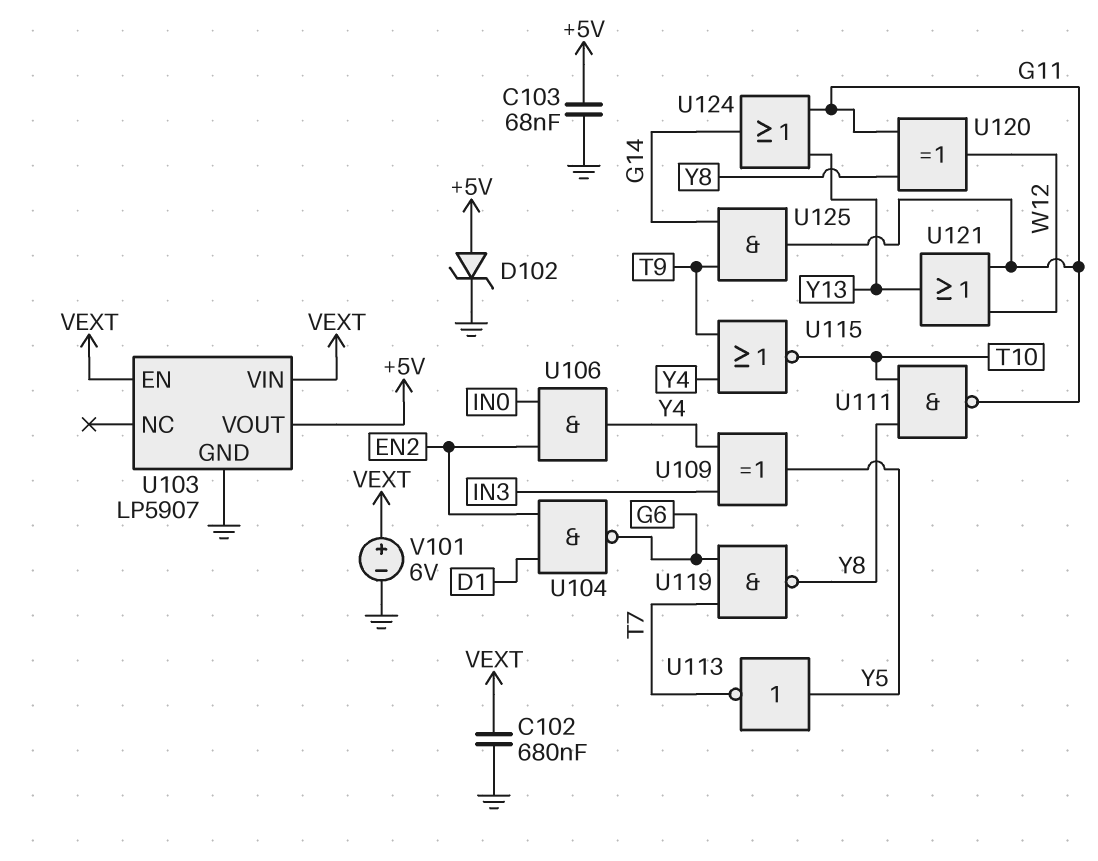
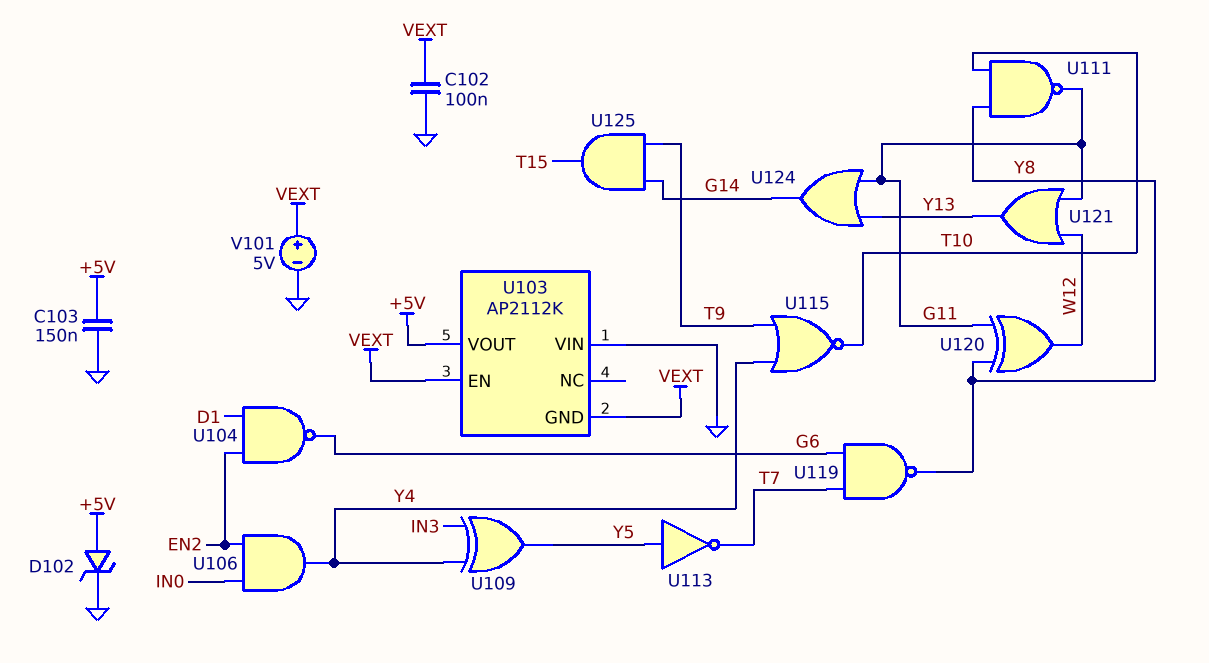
C102: 680nF (GND, VEXT) -> 100nF (GND, VEXT)
C103: 68nF (+5V, GND) -> 150nF (+5V, GND)
U103: LP5907 -> AP2112K
U103 pin GND: GND -> VEXT
U103 pin VIN: VEXT -> GND
U125: AND (in G14, in T9, out G11) -> AND (in G14, in T9, out T15)
V101: 6V (plus VEXT, minus GND) -> 5V (plus VEXT, minus GND)

